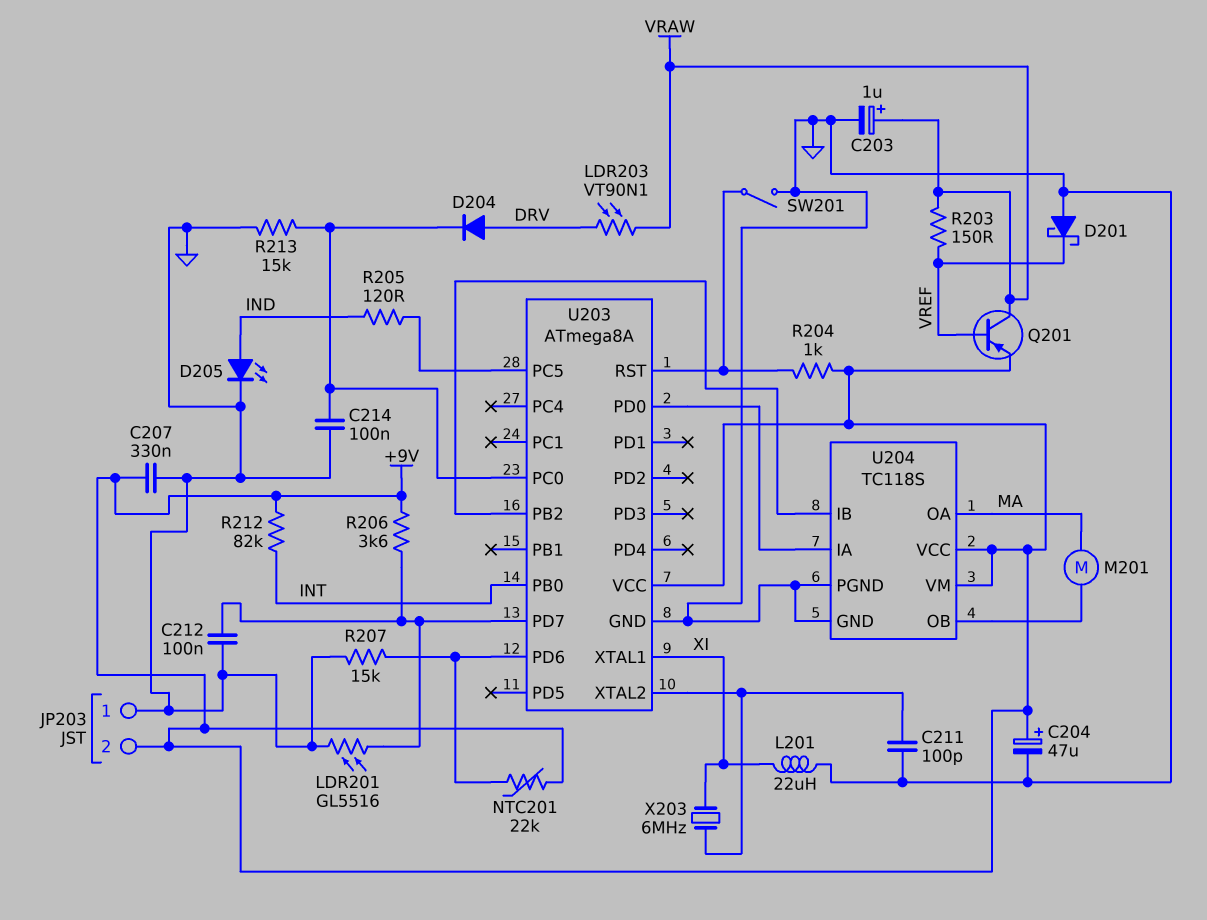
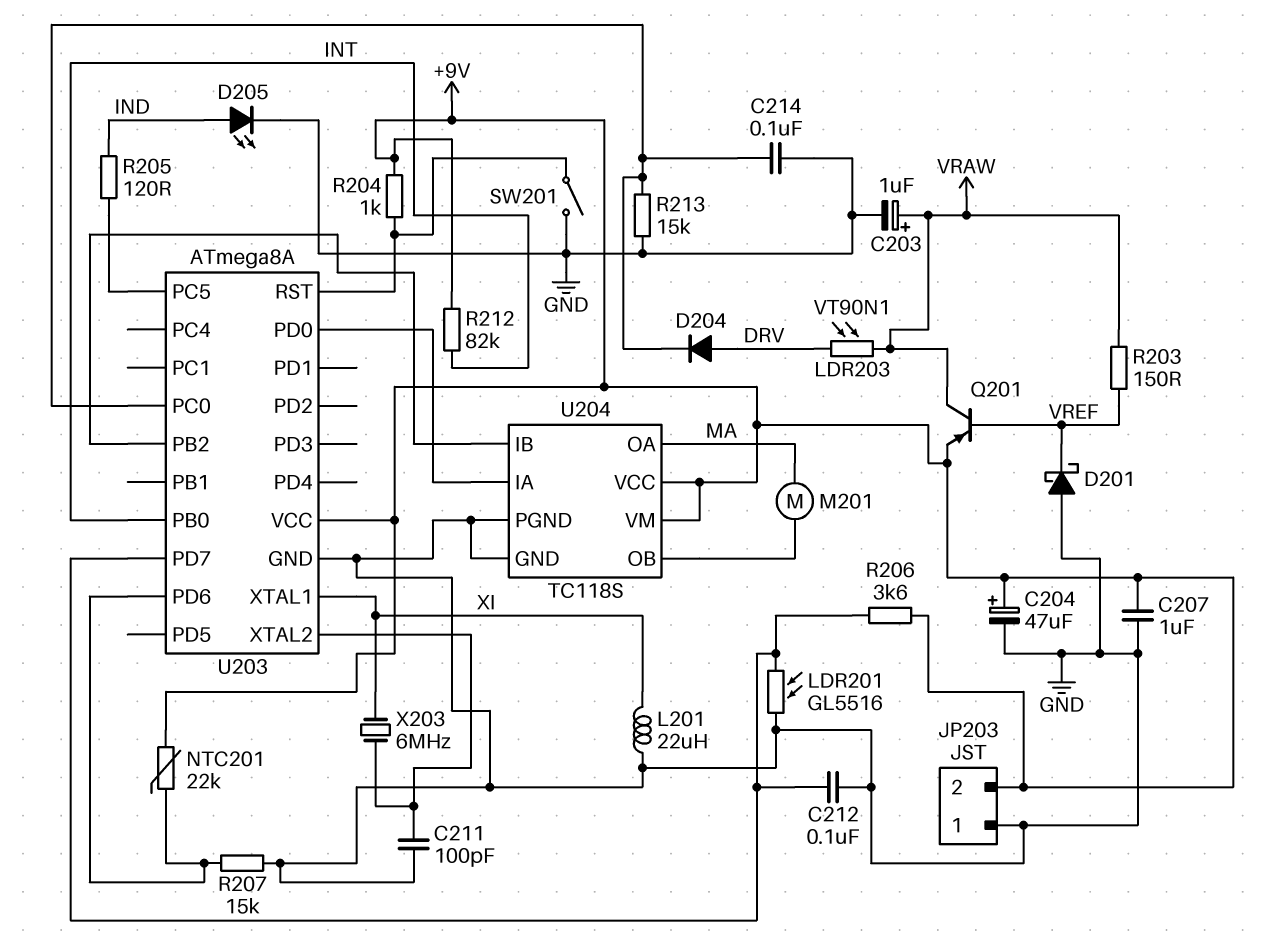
C207: 330nF (+9V, GND) -> 1uF (+9V, GND)

